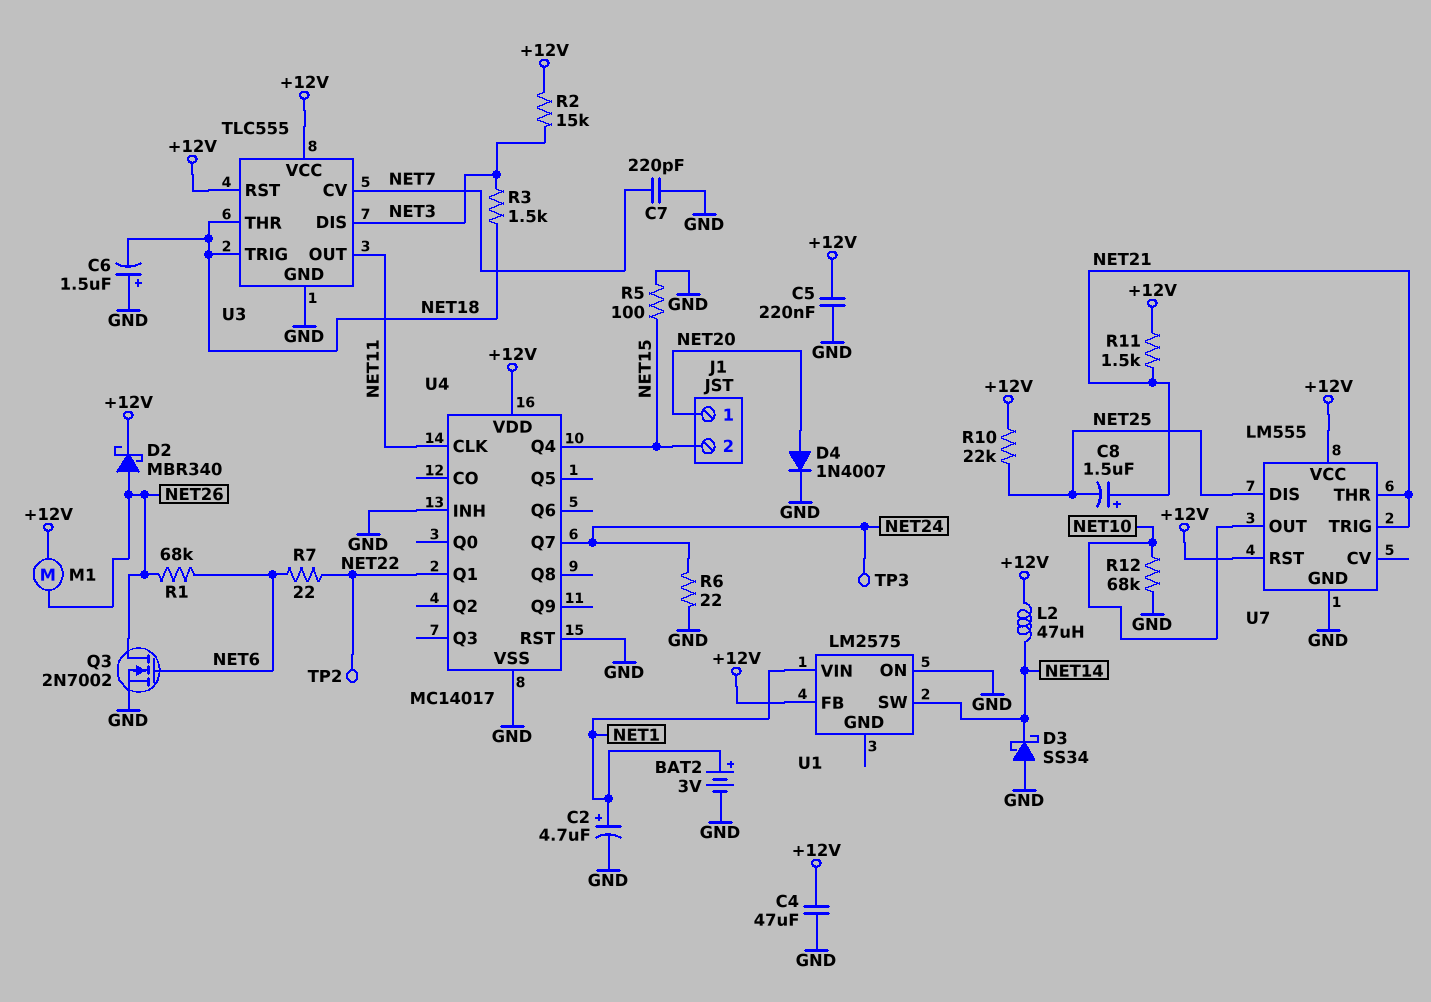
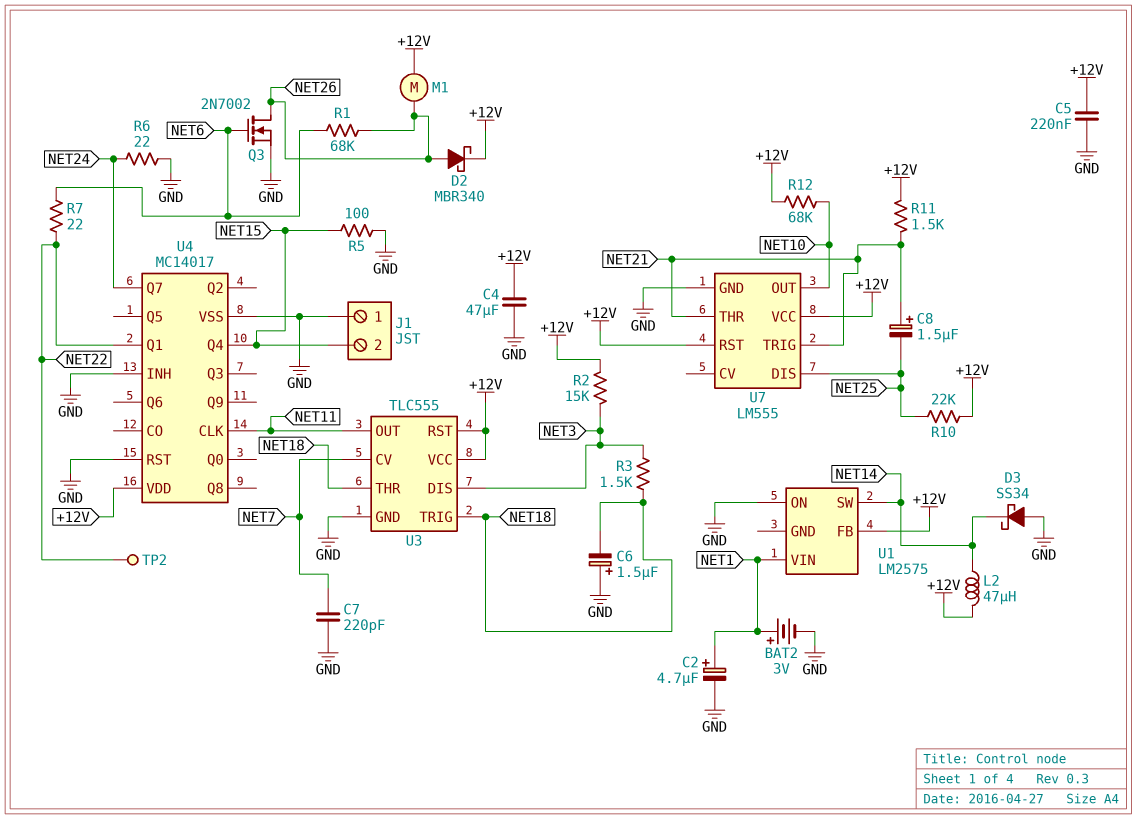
D4: diode 1N4007 (A NET20, K GND) -> none
J1 pin 1: NET20 -> GND
R12: 68k (GND, NET10) -> 68k (+12V, NET10)
TP3: test point (NET24) -> none

